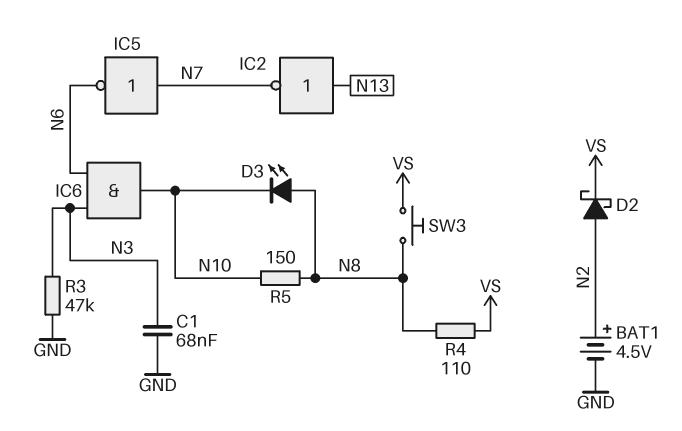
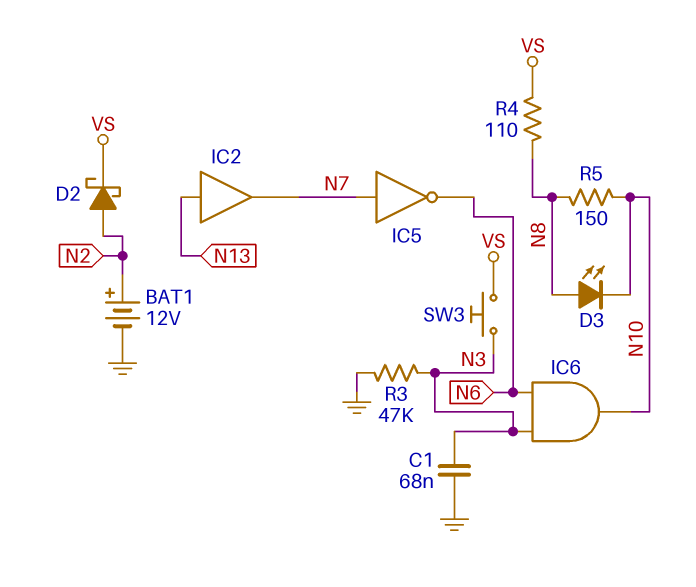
BAT1: 4.5V (plus N2, minus GND) -> 12V (plus N2, minus GND)
IC2: NOT (in N13, out N7) -> buffer (in N13, out N7)
SW3: button (N8, VS) -> button (N3, VS)

